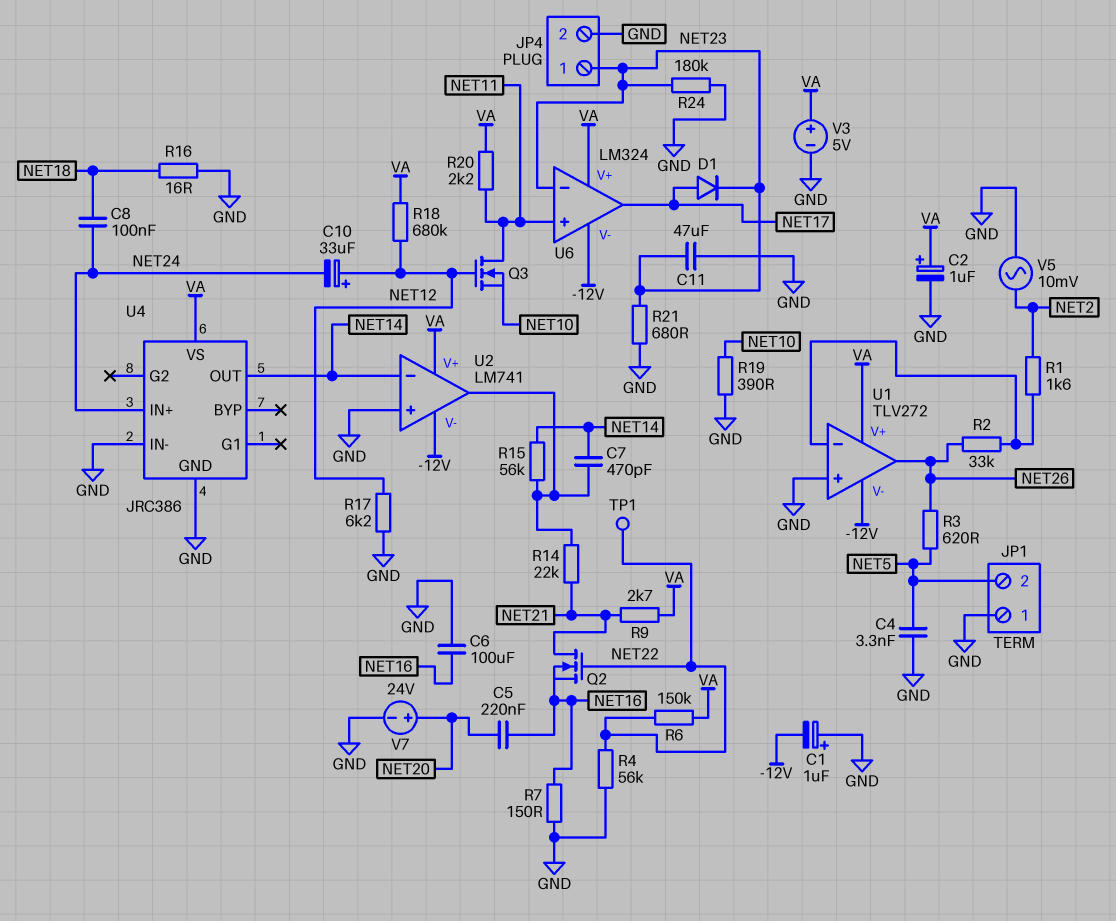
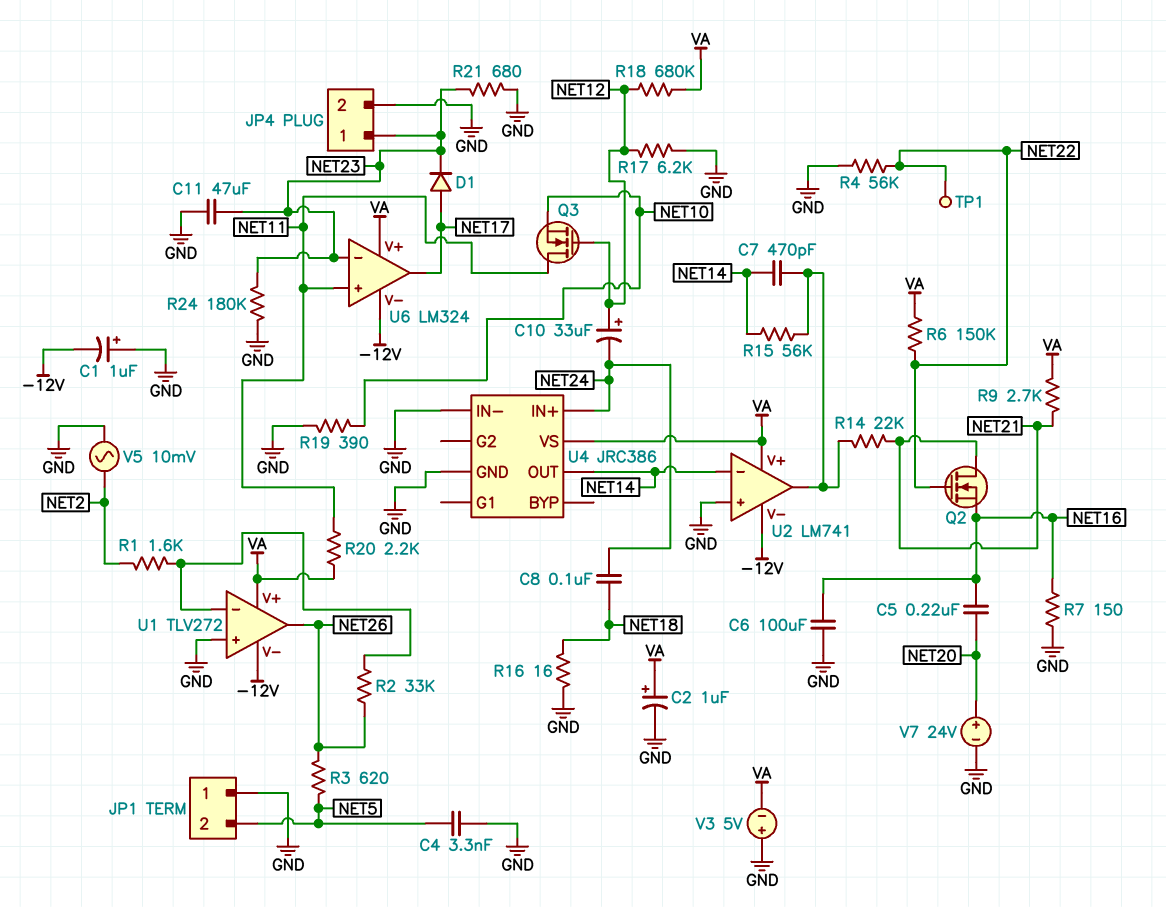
V3: 5V (plus VA, minus GND) -> 5V (plus GND, minus VA)

